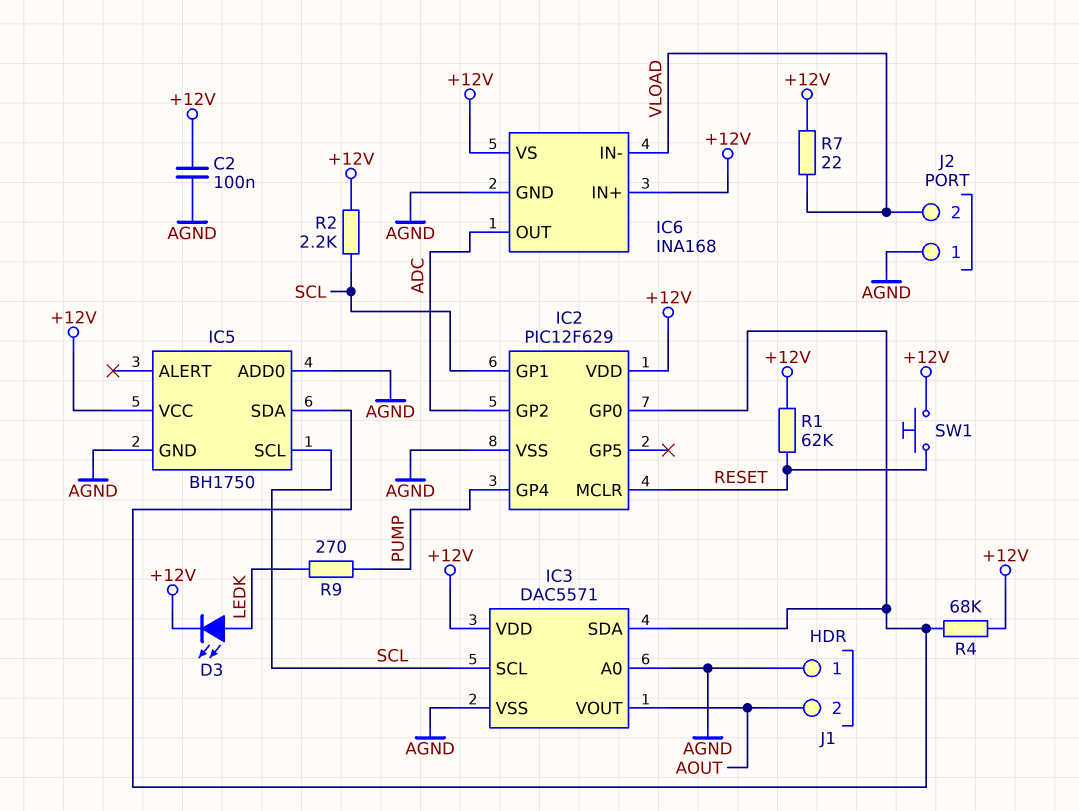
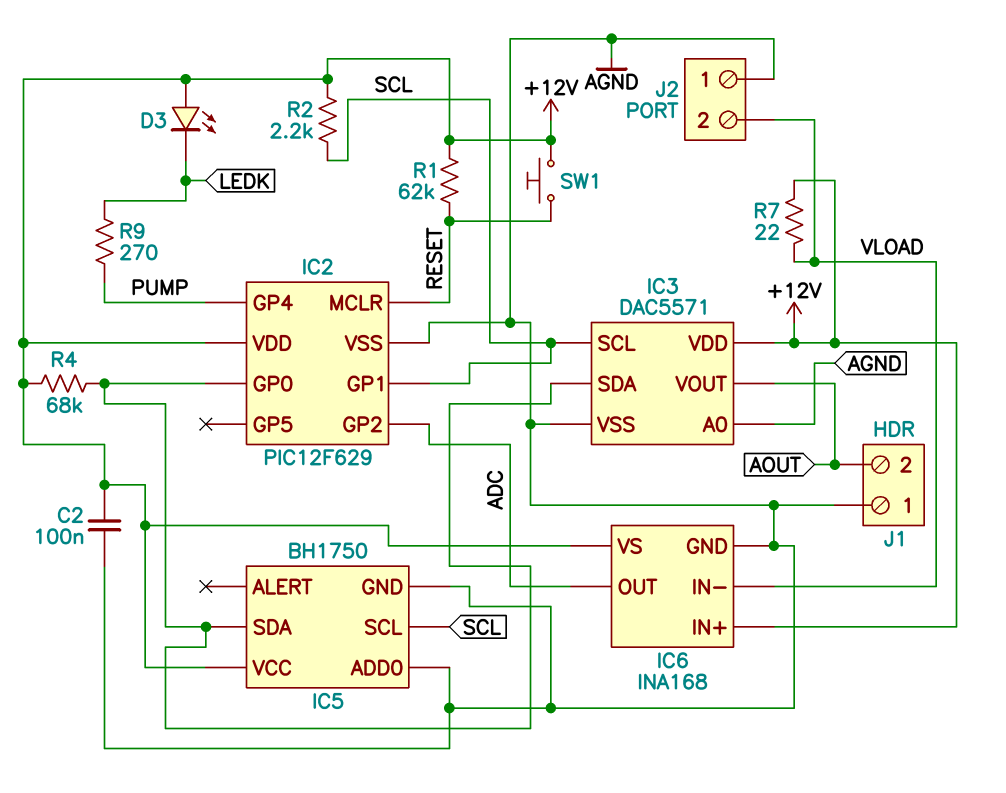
D3: LED (A LEDK, K +12V) -> LED (A +12V, K LEDK)

